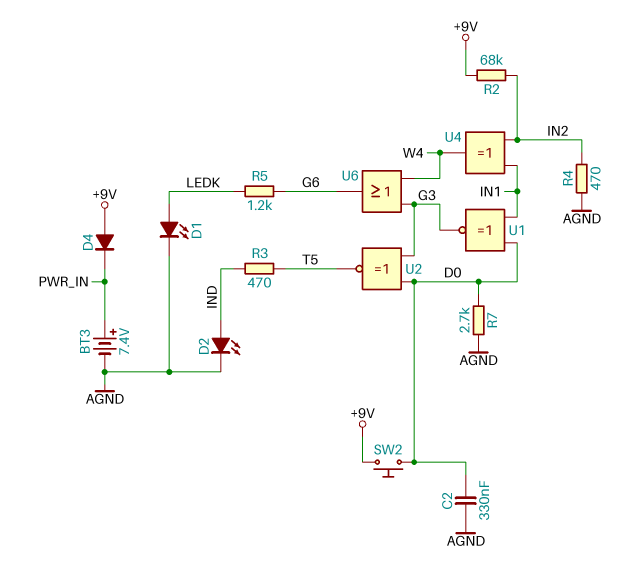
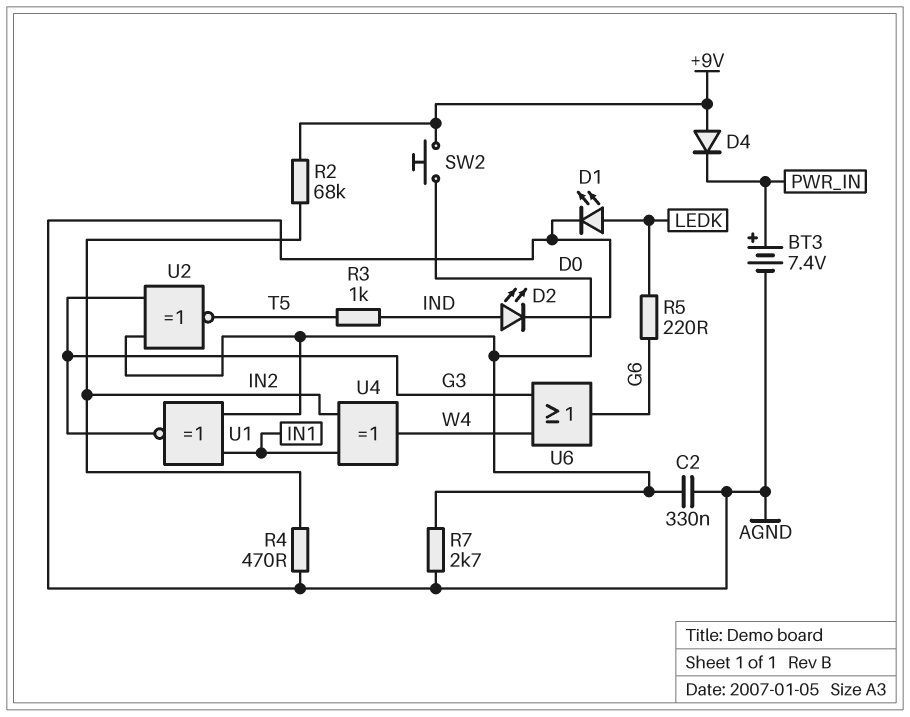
R3: 470 (IND, T5) -> 1k (IND, T5)
R5: 1.2k (G6, LEDK) -> 220 (G6, LEDK)

